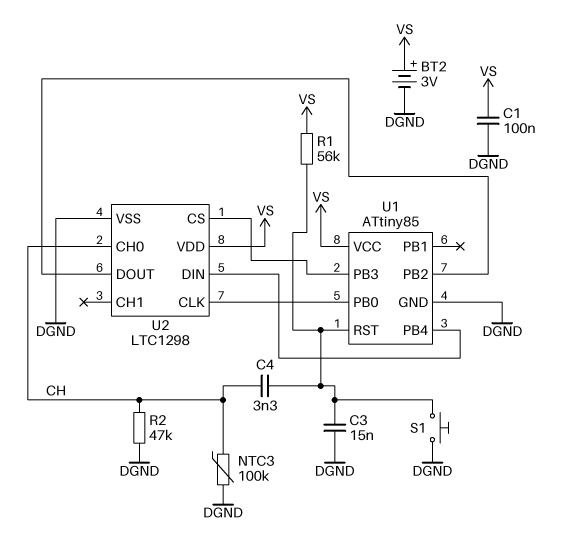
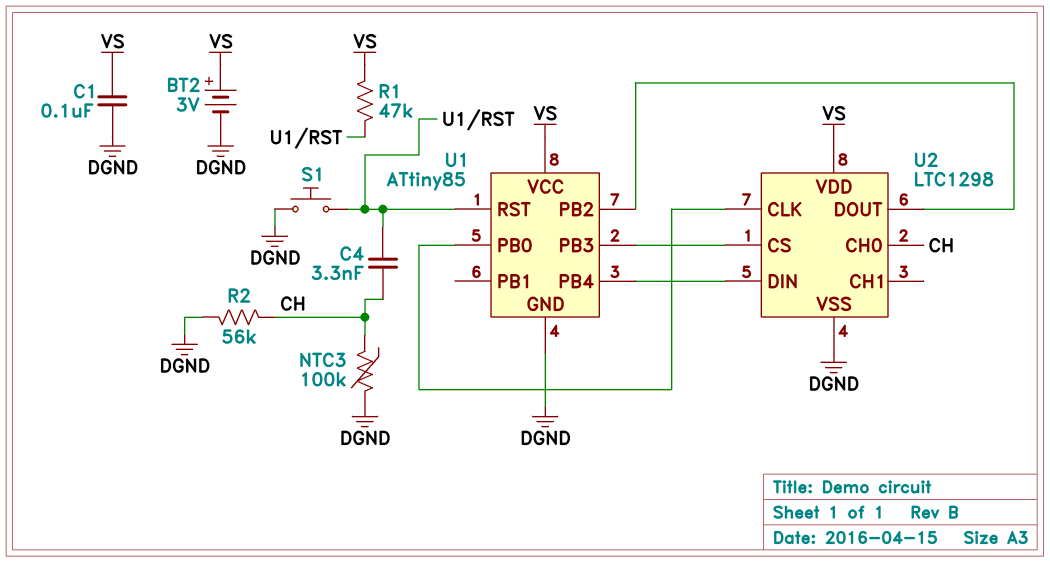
C3: 15nF (DGND, U1/RST) -> none
R1: 56k (U1/RST, VS) -> 47k (U1/RST, VS)
R2: 47k (CH, DGND) -> 56k (CH, DGND)

